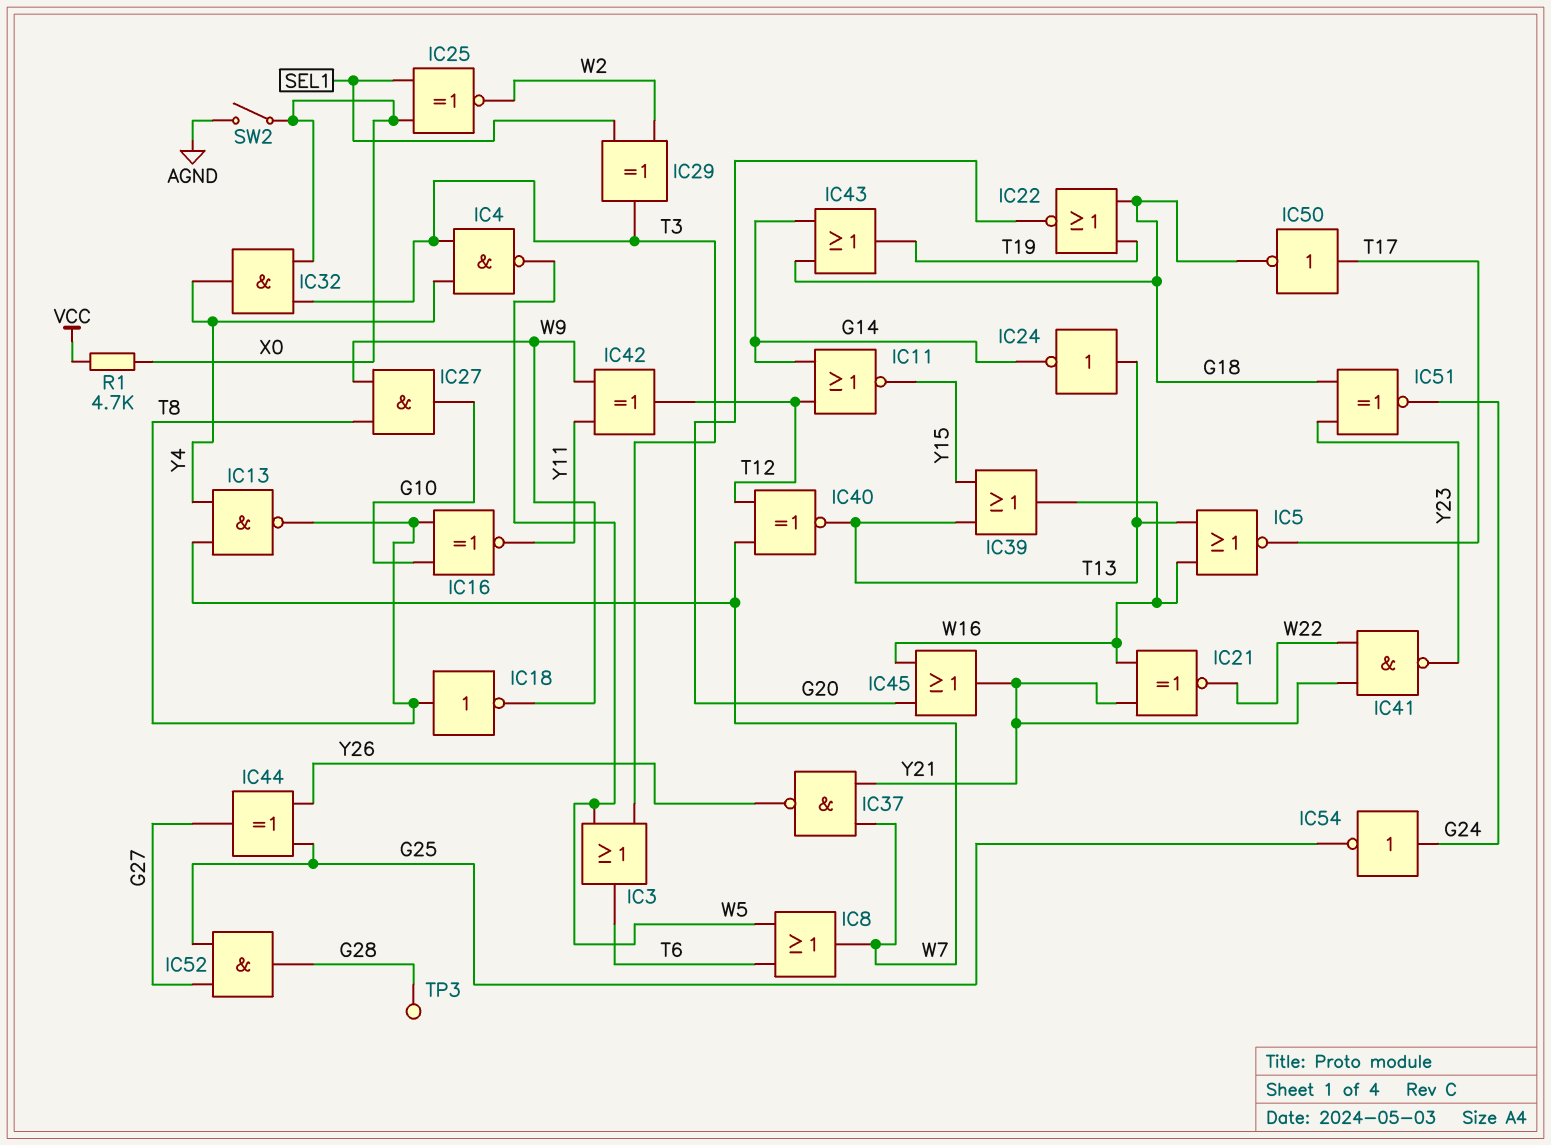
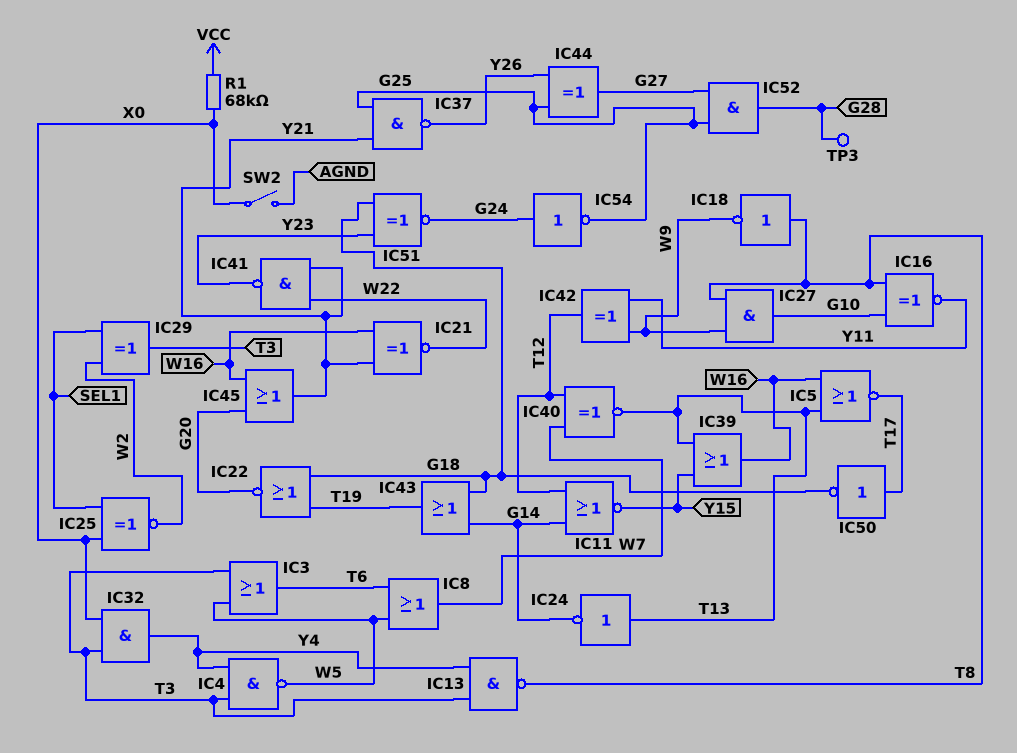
IC13: NAND (in W7, in Y4, out T8) -> NAND (in T3, in Y4, out T8)
IC37: NAND (in W7, in Y21, out Y26) -> NAND (in G25, in Y21, out Y26)
R1: 4.7k (VCC, X0) -> 68k (VCC, X0)

